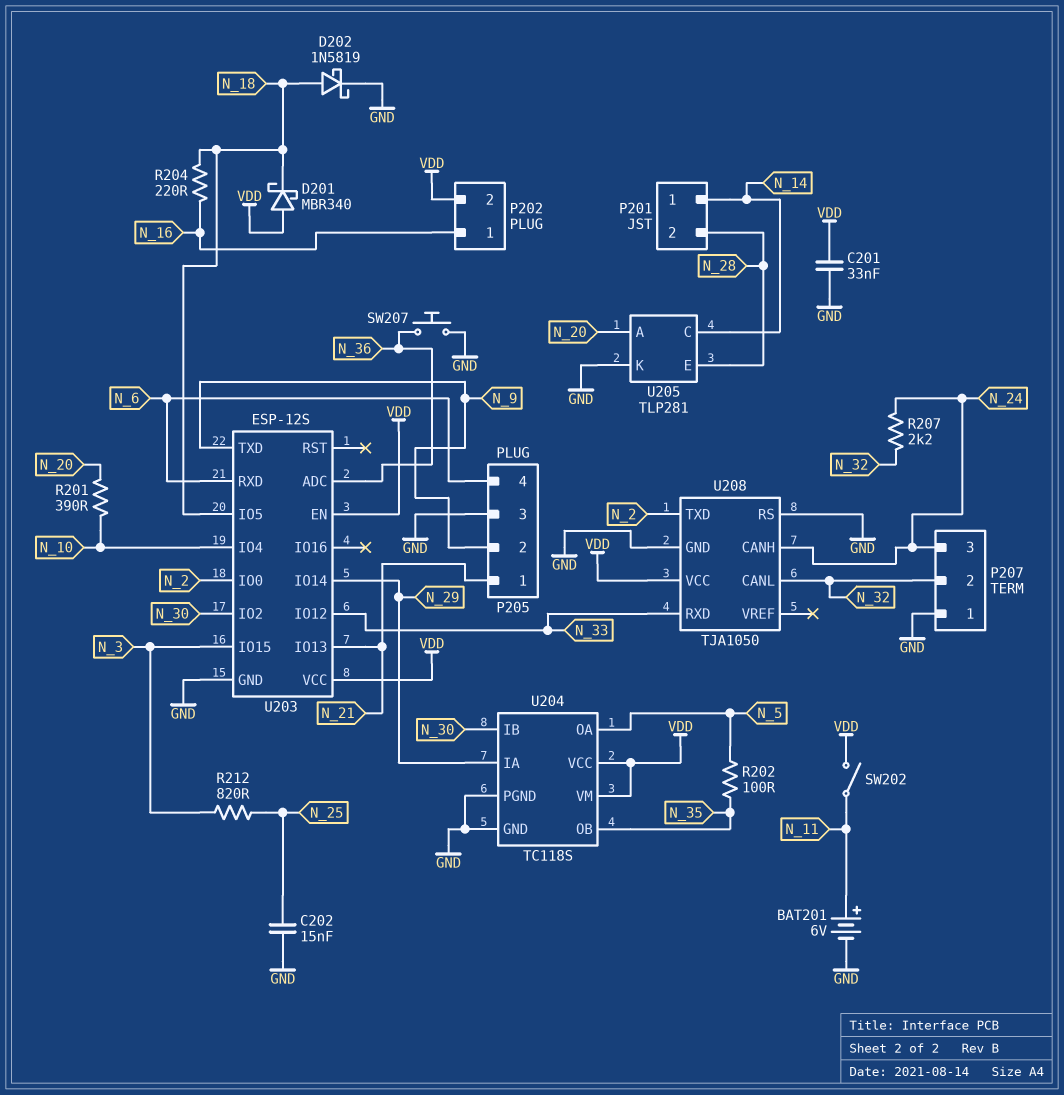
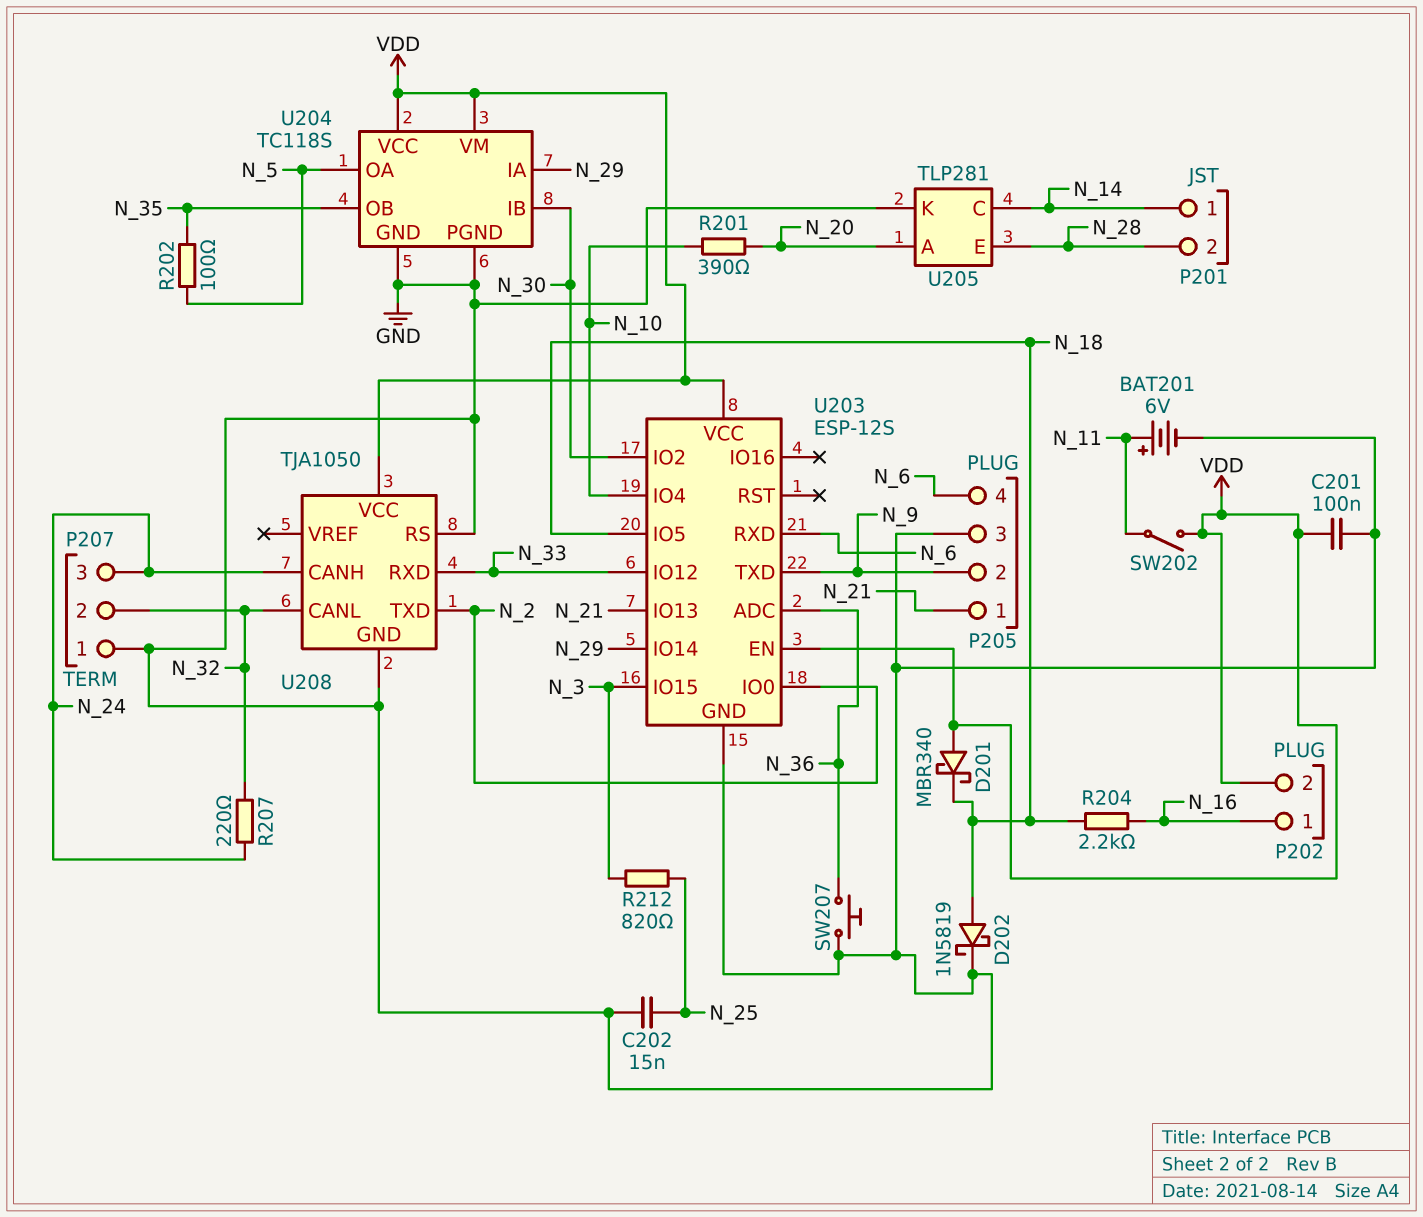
C201: 33nF (GND, VDD) -> 100nF (GND, VDD)
R204: 220 (N_16, N_18) -> 2.2k (N_16, N_18)
R207: 2.2k (N_24, N_32) -> 220 (N_24, N_32)

